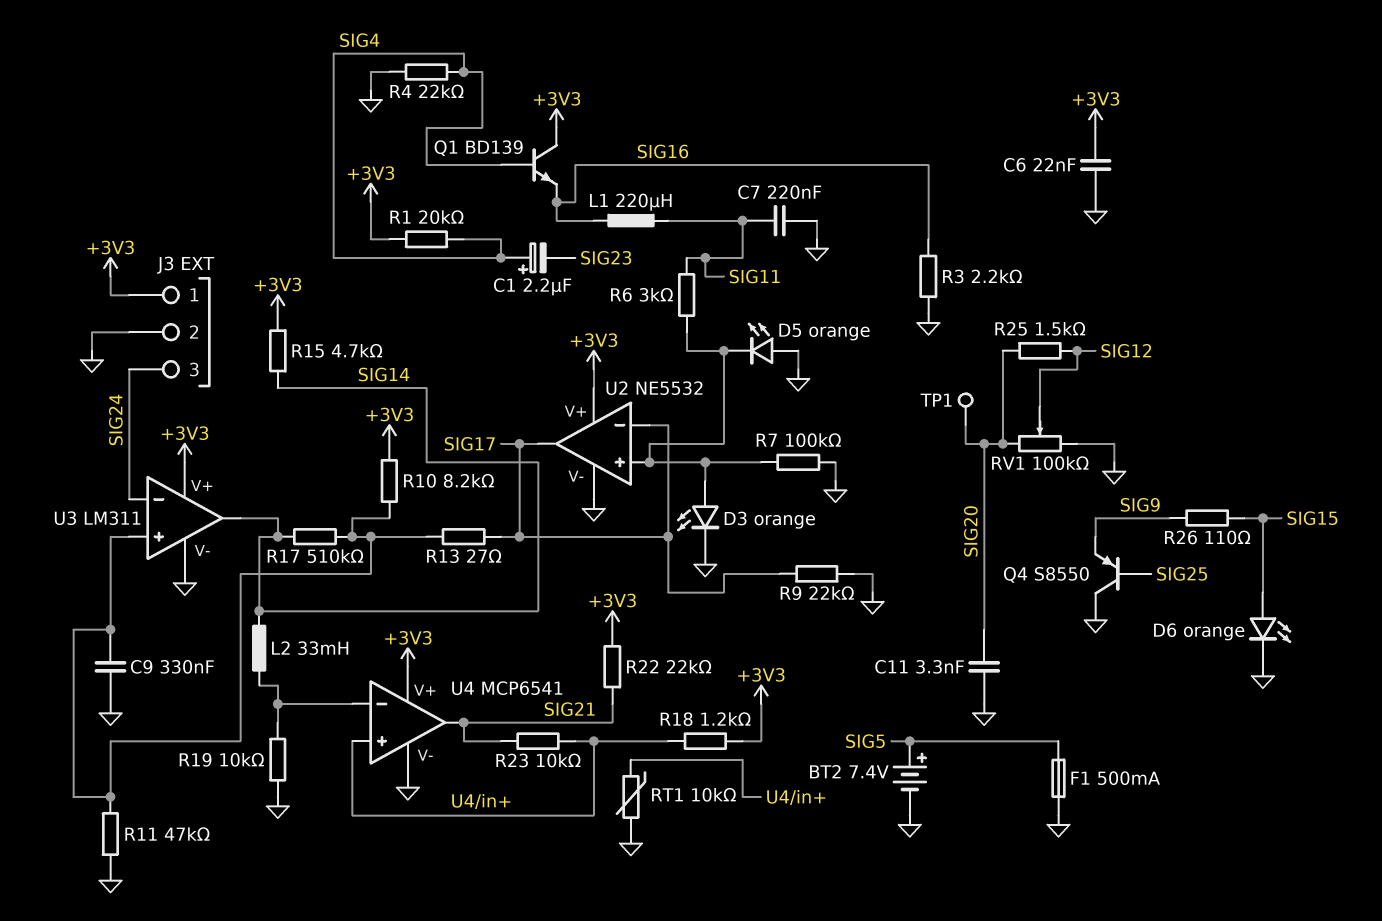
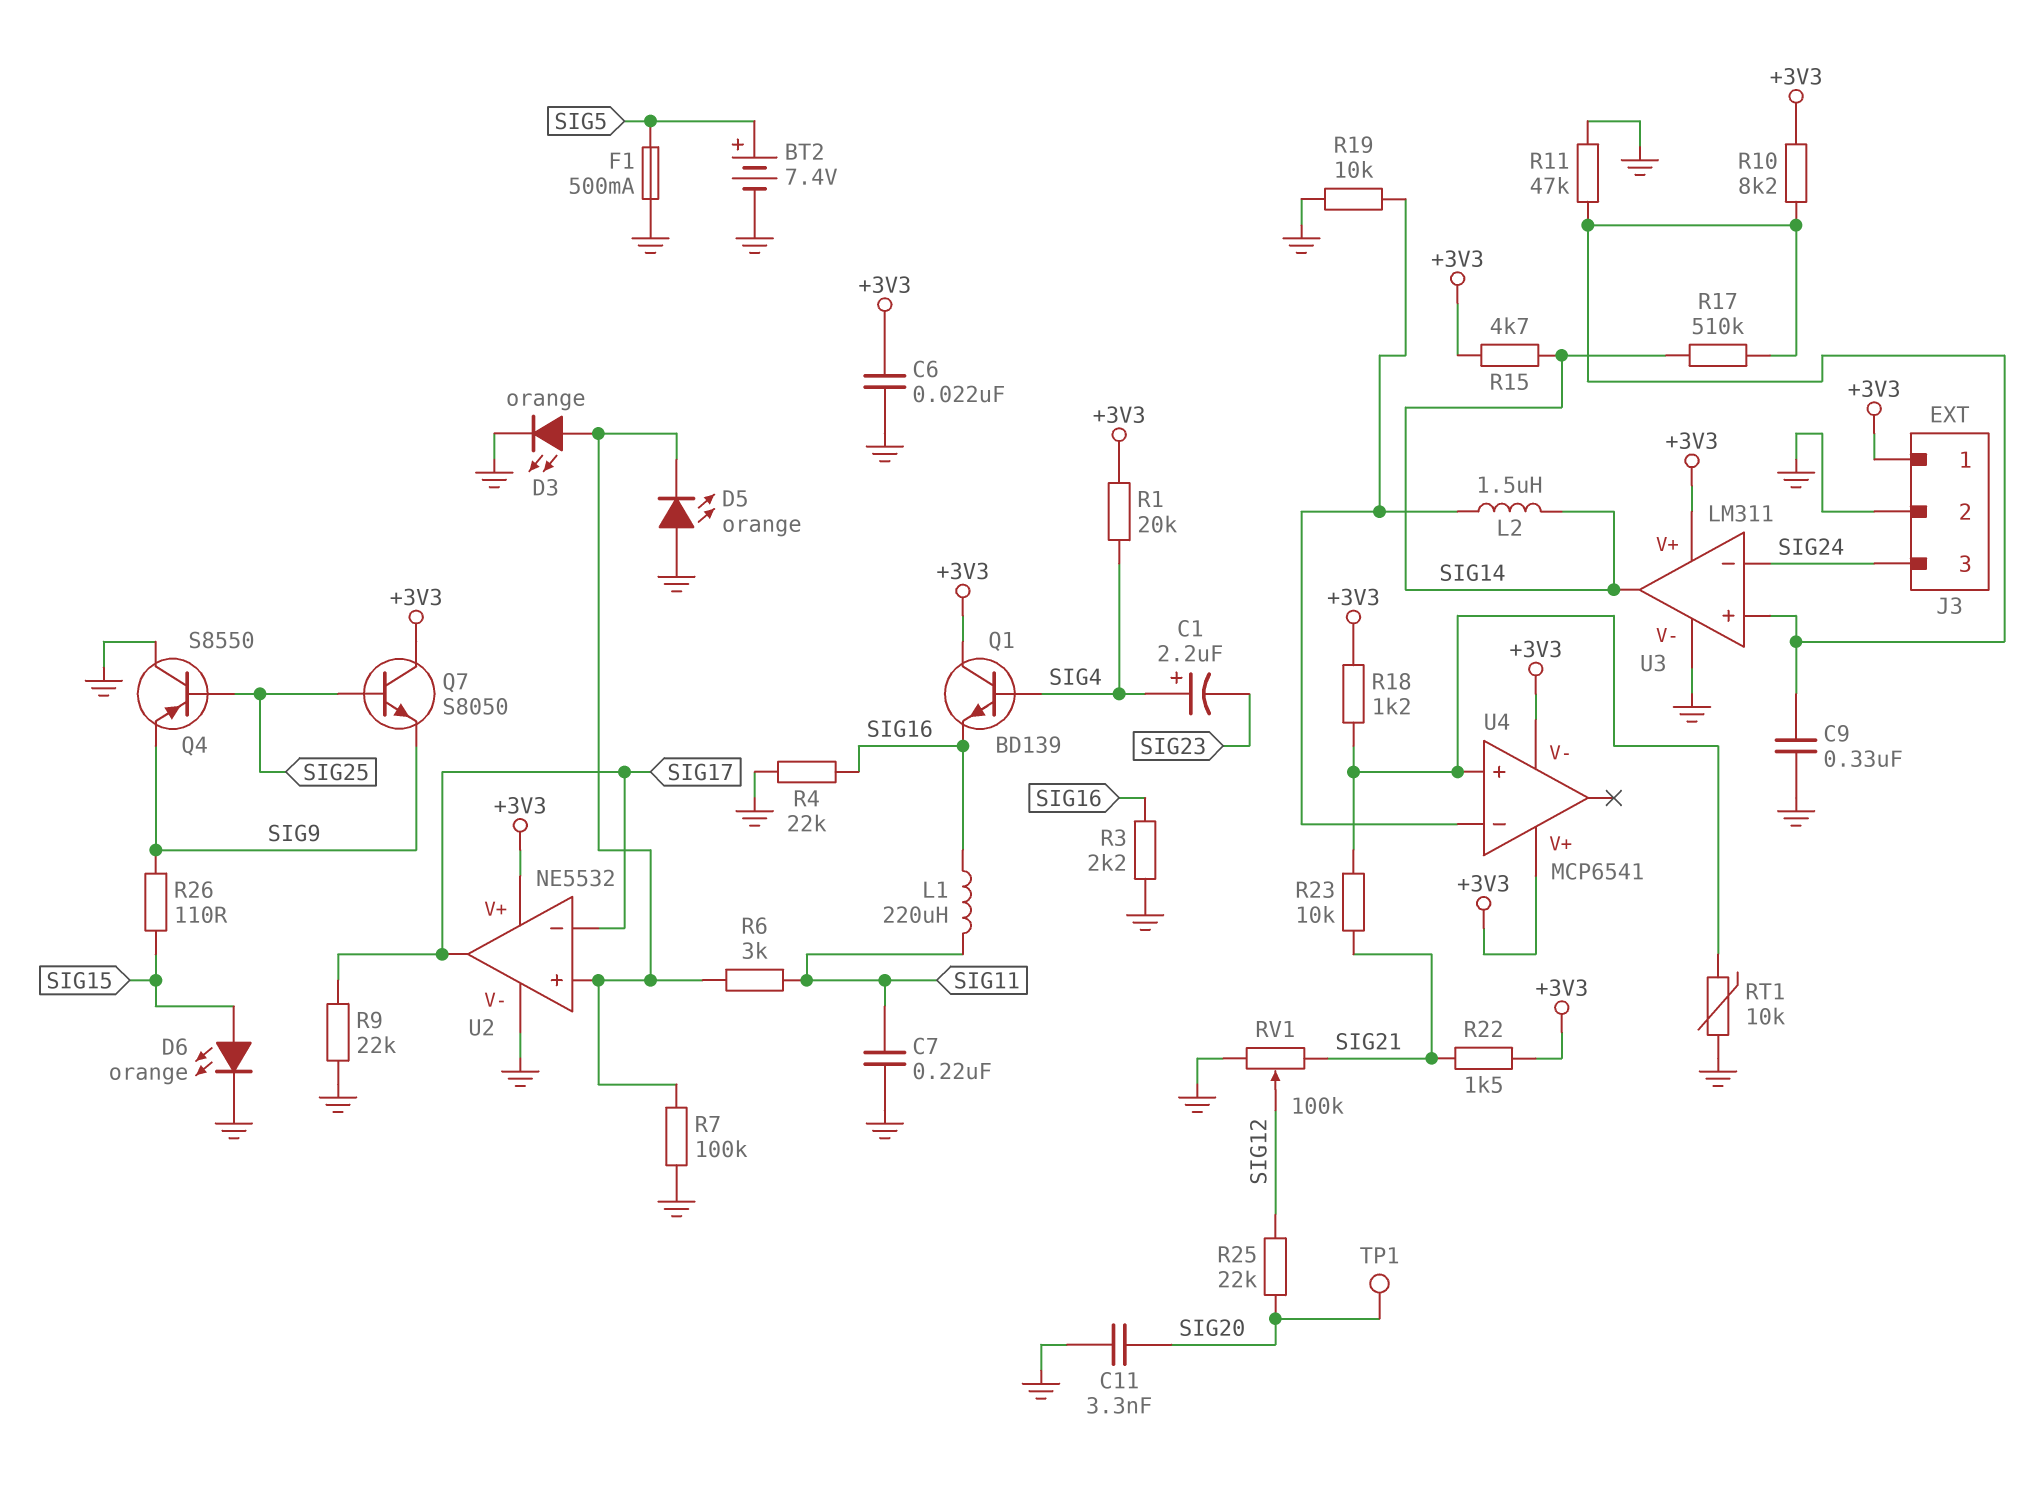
L2: 33mH (SIG14, U4/in-) -> 1.5uH (SIG14, U4/in-)
Q7: none -> NPN S8050 (B SIG25, C +3V3, E SIG9)
R4: 22k (GND, SIG4) -> 22k (GND, SIG16)
R13: 27 (SIG17, U3/in+) -> none
R22: 22k (+3V3, SIG21) -> 1.5k (+3V3, SIG21)
R25: 1.5k (SIG12, SIG20) -> 22k (SIG12, SIG20)
RV1: 100k (GND, SIG20, wiper SIG12) -> 100k (GND, SIG21, wiper SIG12)
U4 pin V-: GND -> +3V3
U4 pin out: SIG21 -> none

